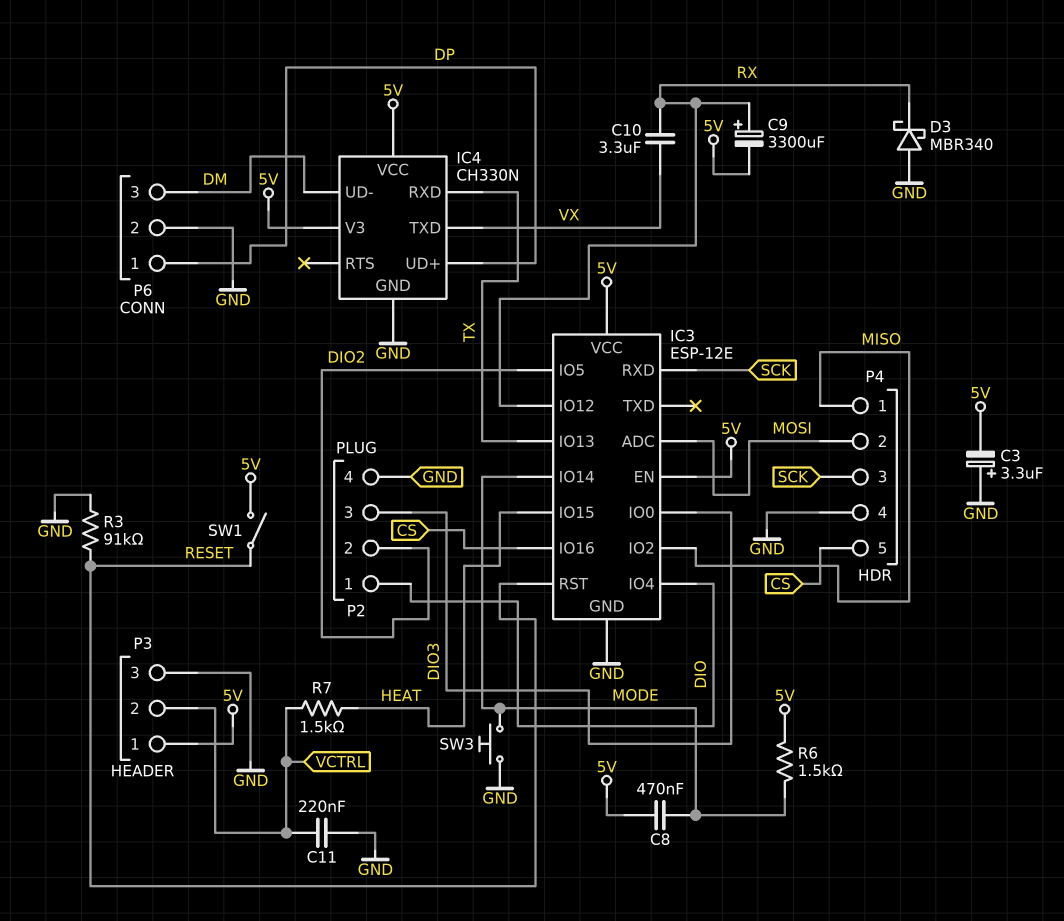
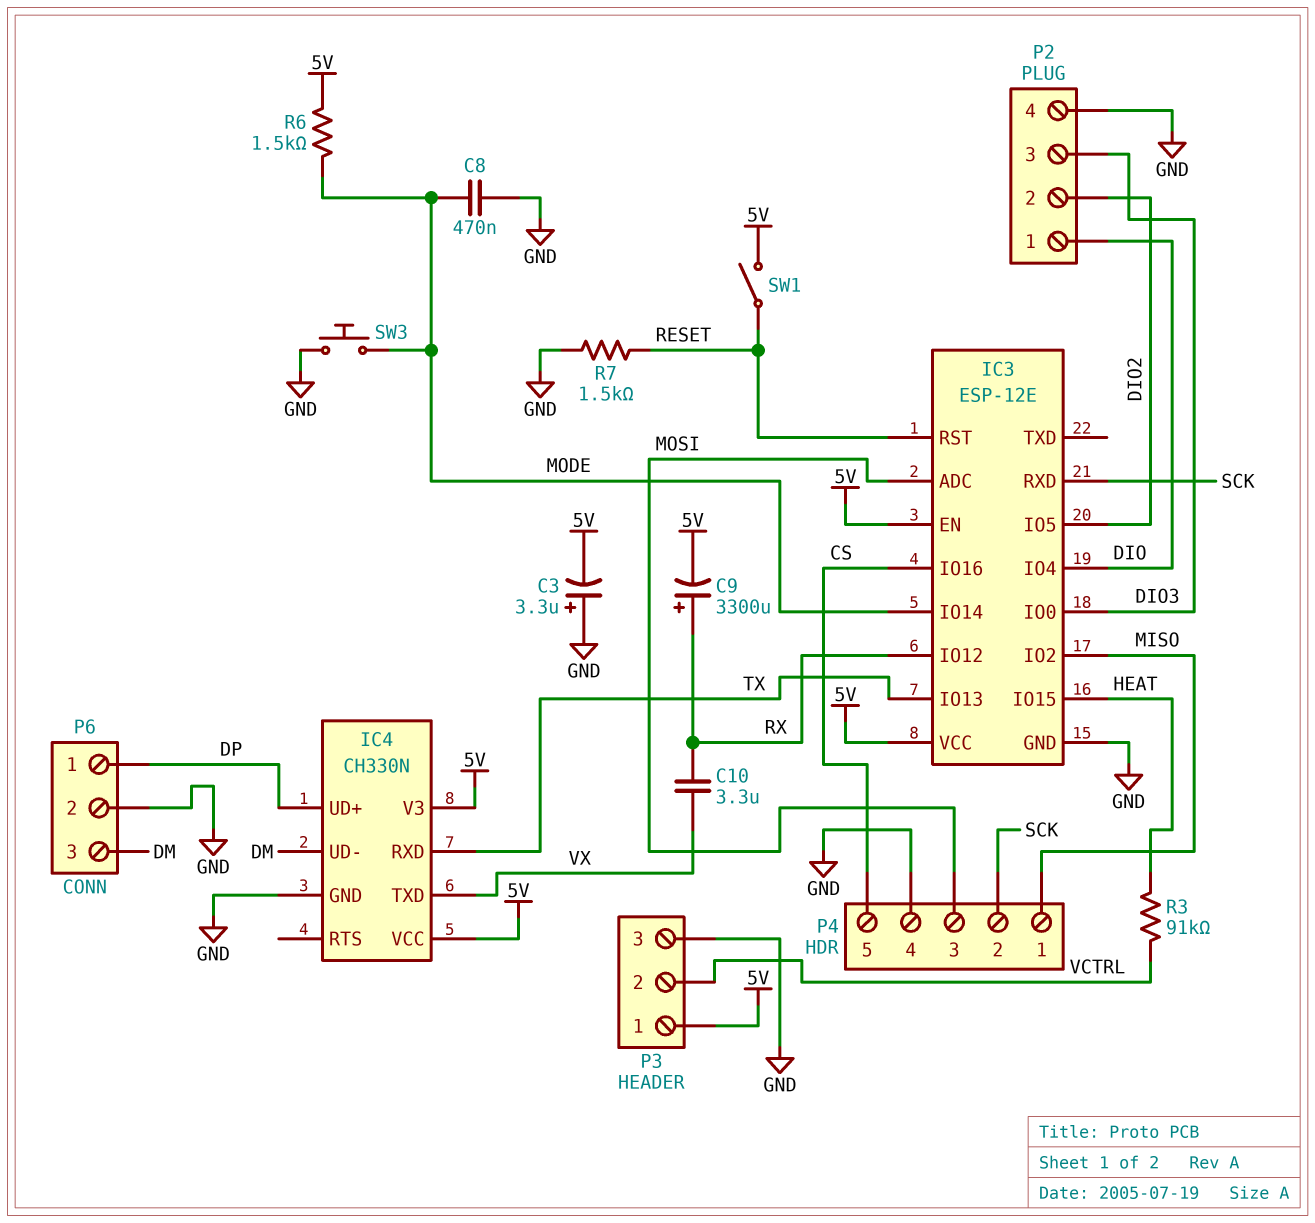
C8: 470nF (5V, MODE) -> 470nF (GND, MODE)
C11: 220nF (GND, VCTRL) -> none
D3: schottky MBR340 (A GND, K RX) -> none
P4 pin 2: MOSI -> SCK
P4 pin 3: SCK -> MOSI
R3: 91k (GND, RESET) -> 91k (HEAT, VCTRL)
R7: 1.5k (HEAT, VCTRL) -> 1.5k (GND, RESET)

